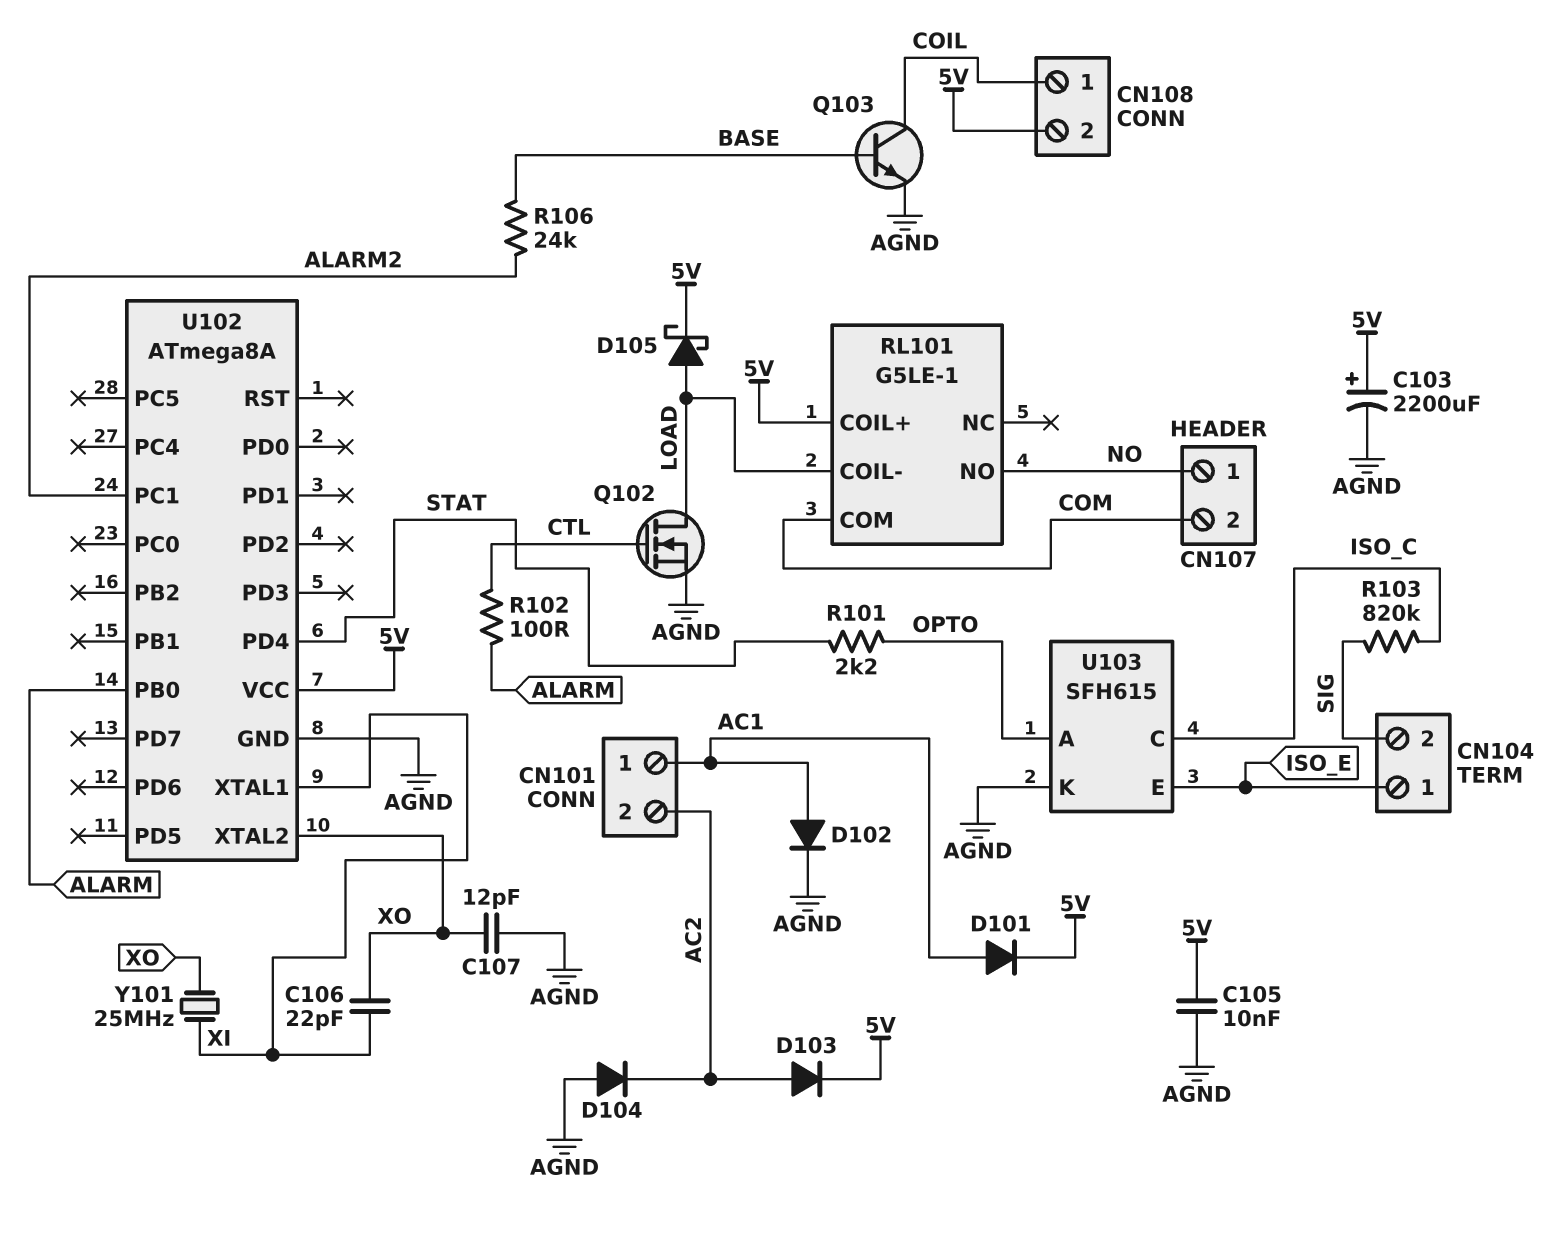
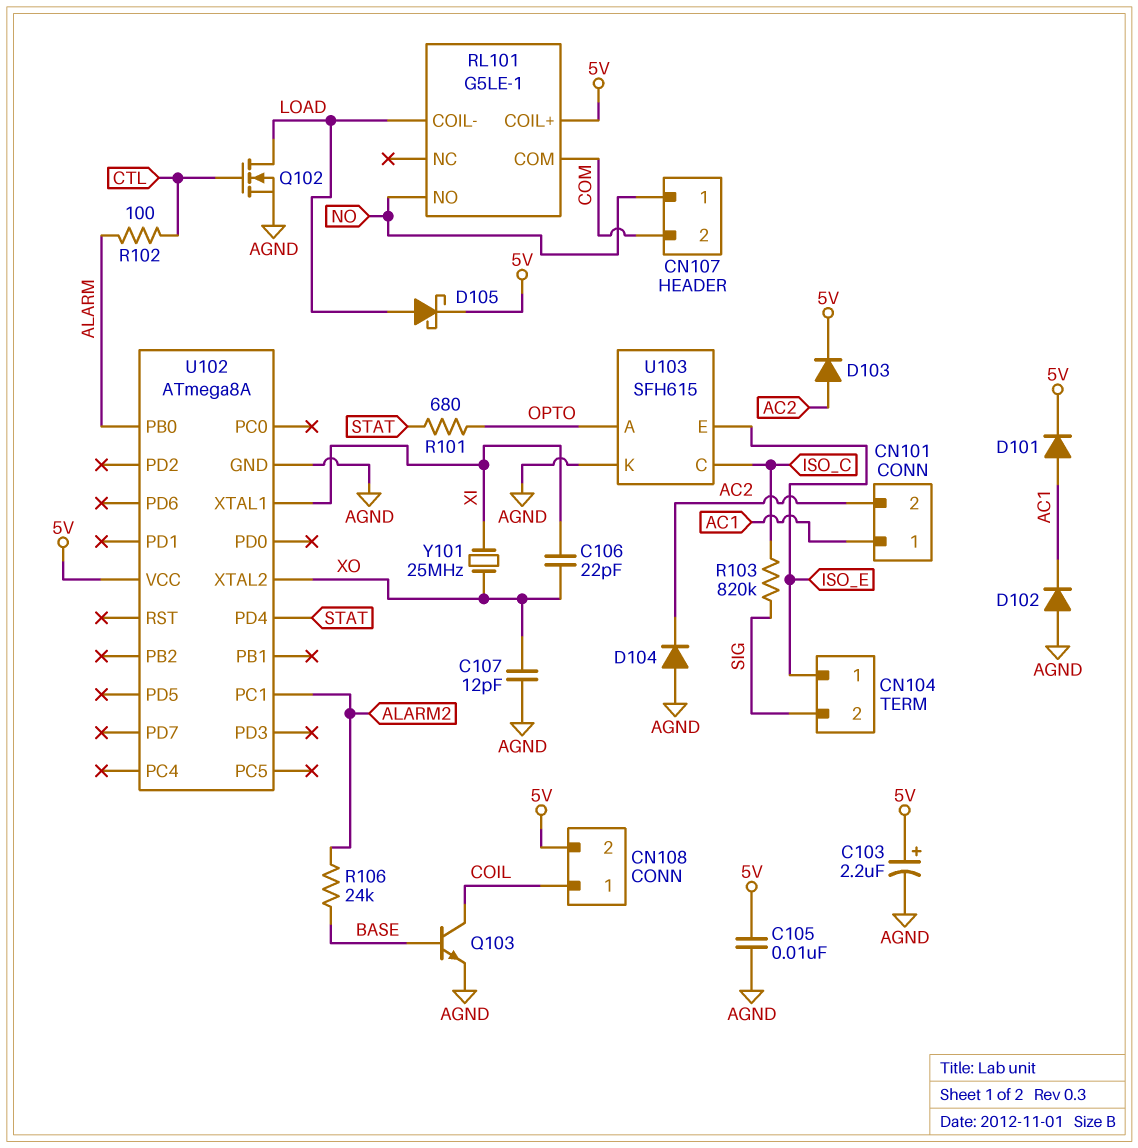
C103: 2200uF (plus 5V, minus AGND) -> 2.2uF (plus 5V, minus AGND)
D102: diode (A AC1, K AGND) -> diode (A AGND, K AC1)
R101: 2.2k (OPTO, STAT) -> 680 (OPTO, STAT)

